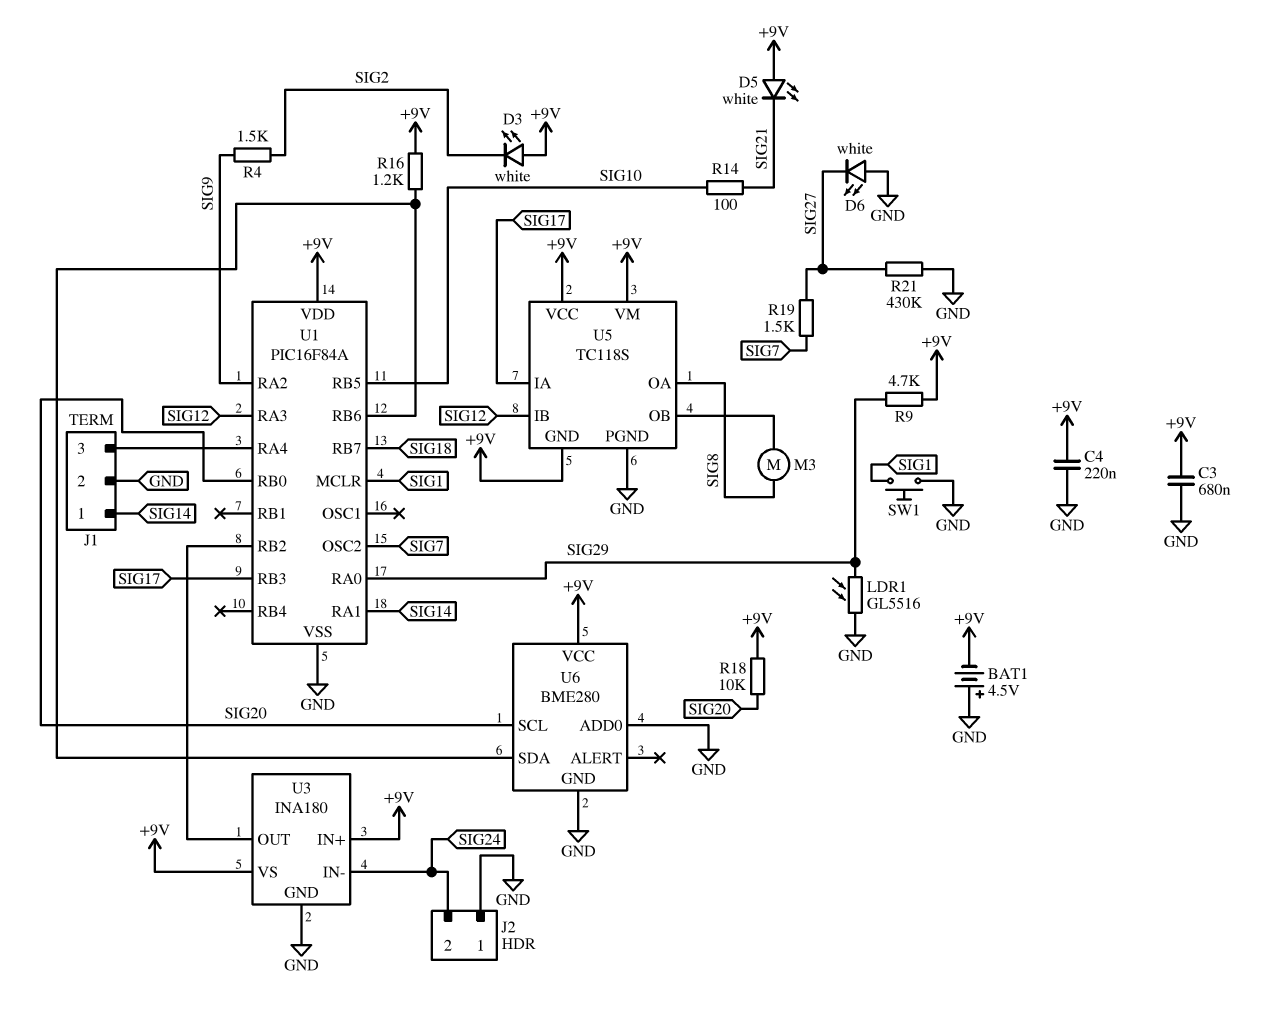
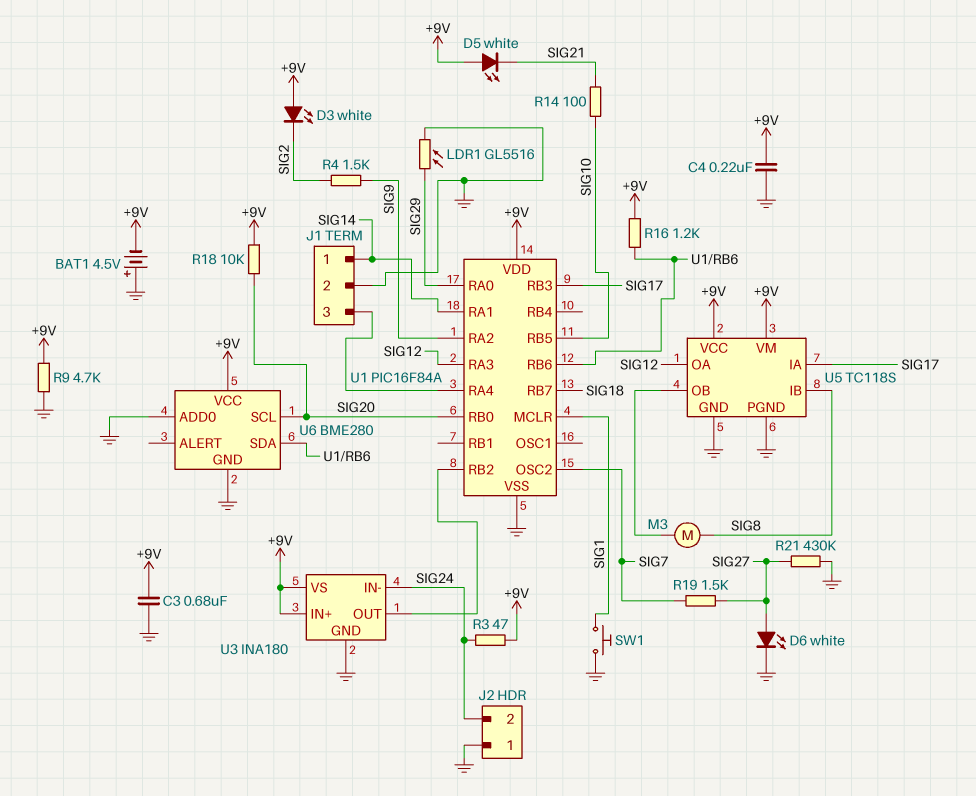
D6: LED white (A GND, K SIG27) -> LED white (A SIG27, K GND)
R3: none -> 47 (+9V, SIG24)
R9: 4.7k (+9V, SIG29) -> 4.7k (+9V, GND)
U5 pin GND: +9V -> GND
U5 pin IB: SIG12 -> SIG8
U5 pin OA: SIG8 -> SIG12

